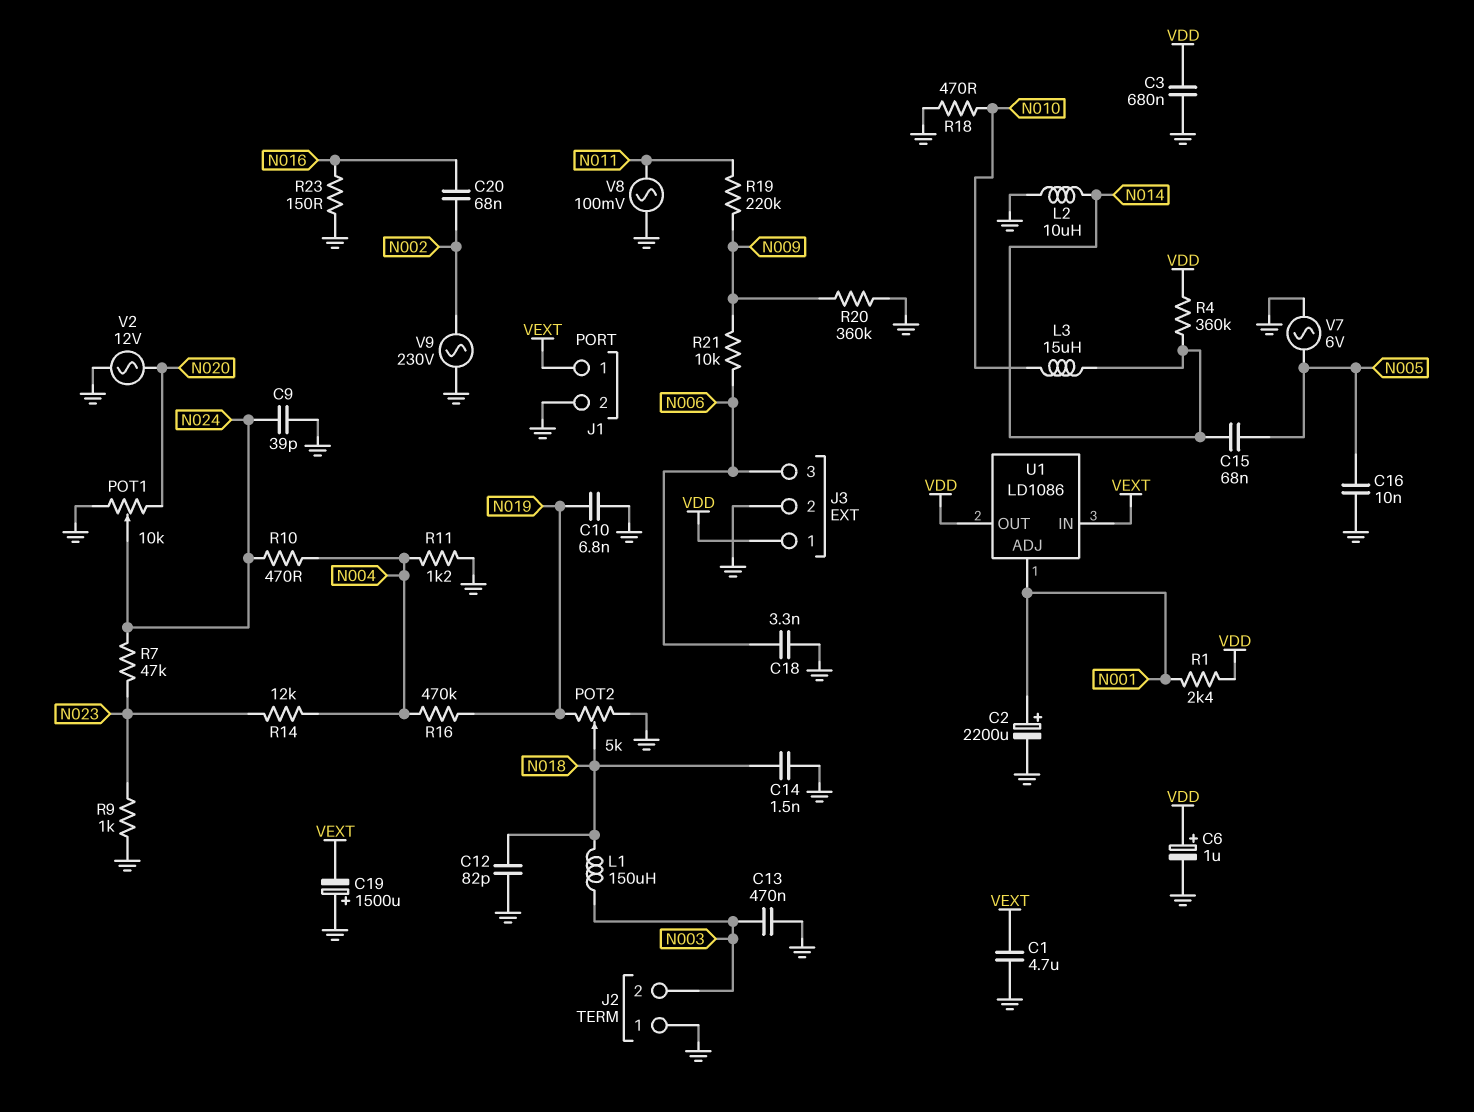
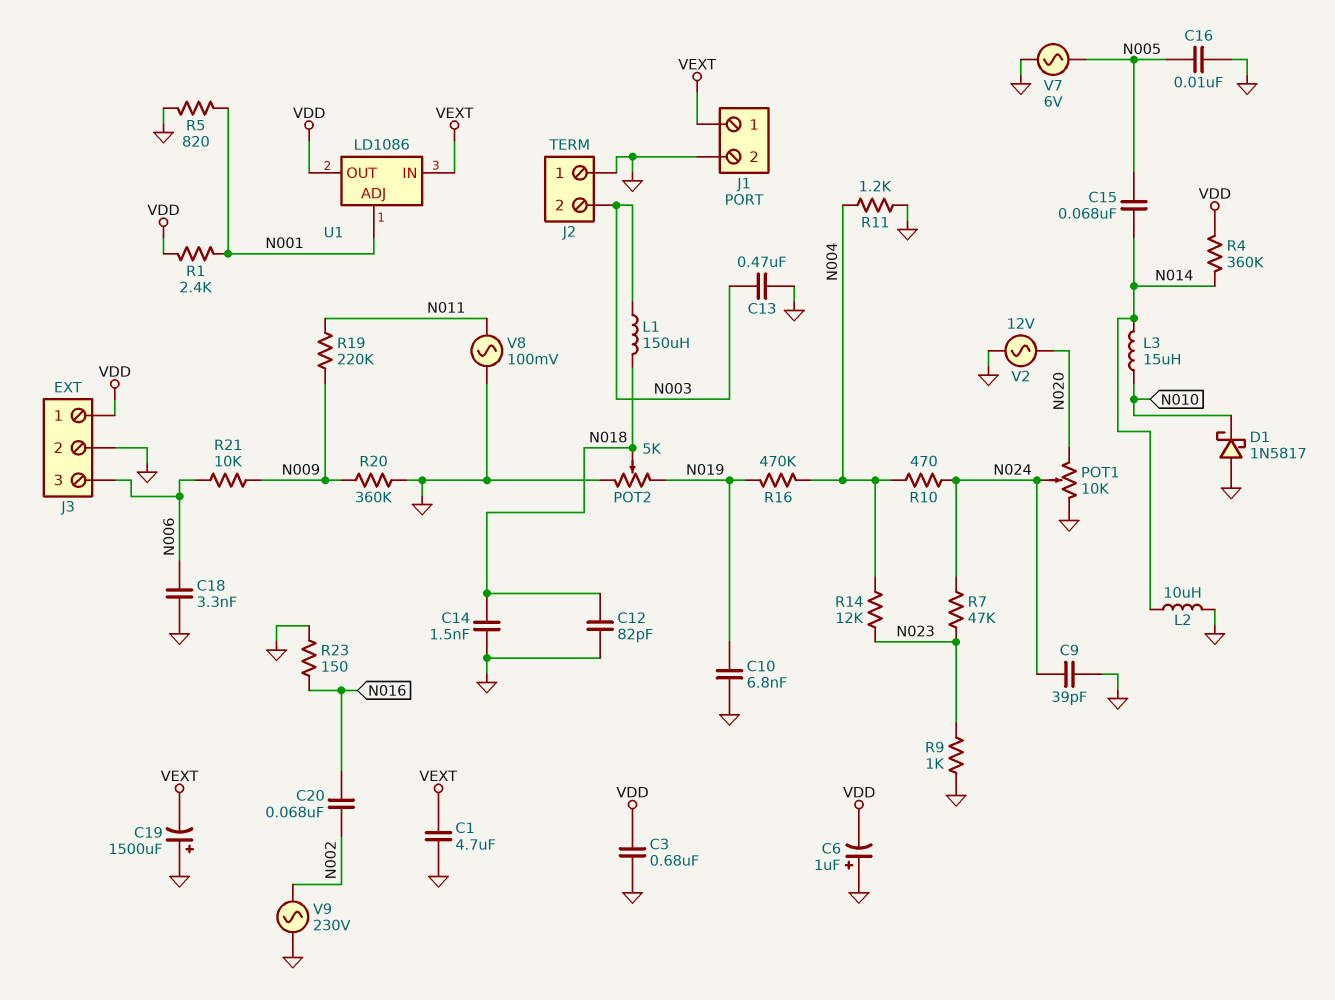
C2: 2200uF (plus N001, minus GND) -> none
C6: 1uF (plus VDD, minus GND) -> 1uF (plus GND, minus VDD)
D1: none -> schottky 1N5817 (A GND, K N010)
R5: none -> 820 (GND, N001)
R18: 470 (GND, N010) -> none

